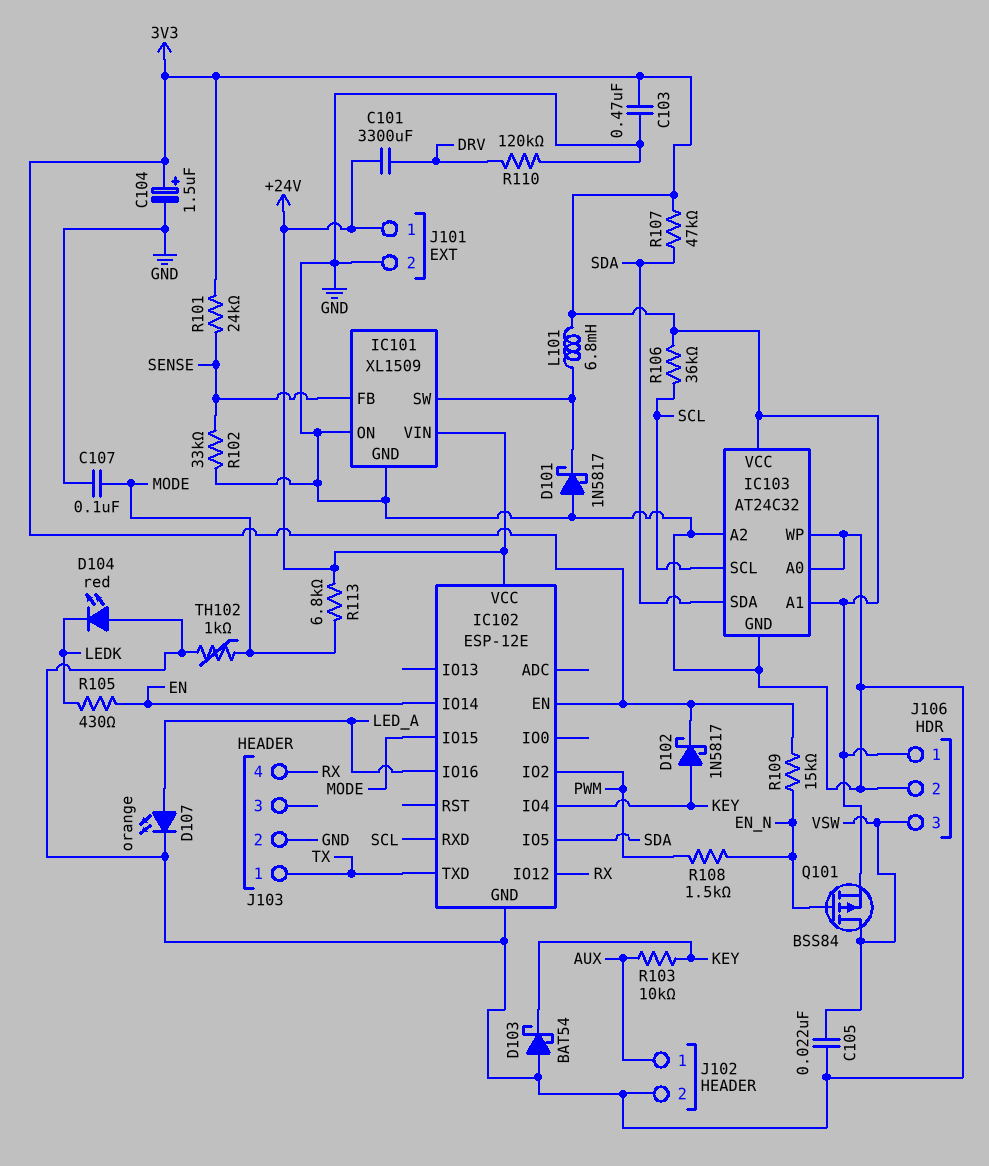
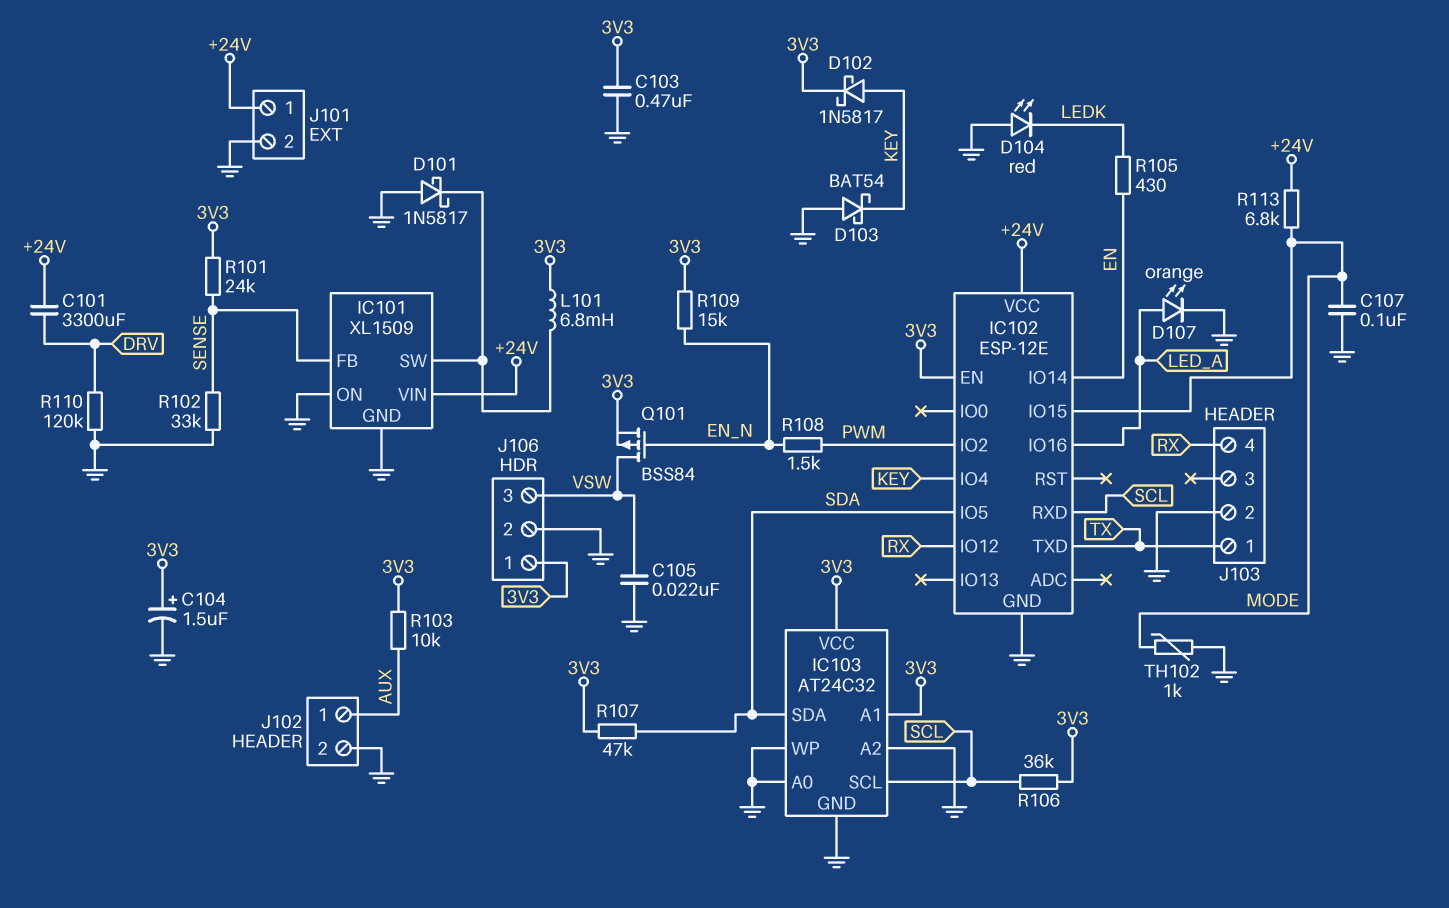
R103: 10k (AUX, KEY) -> 10k (3V3, AUX)

